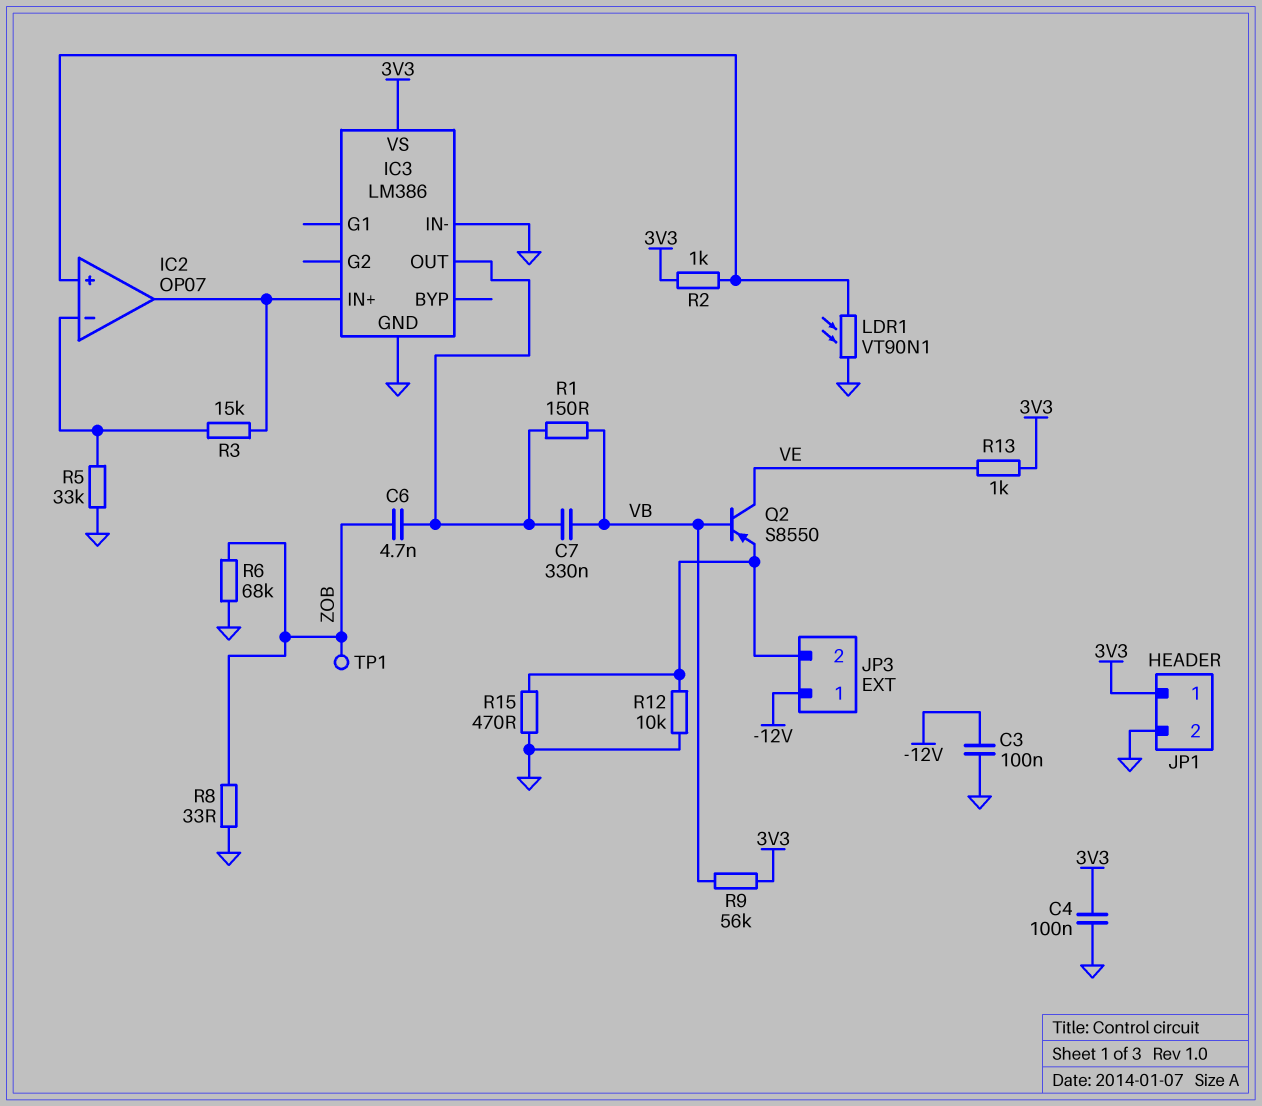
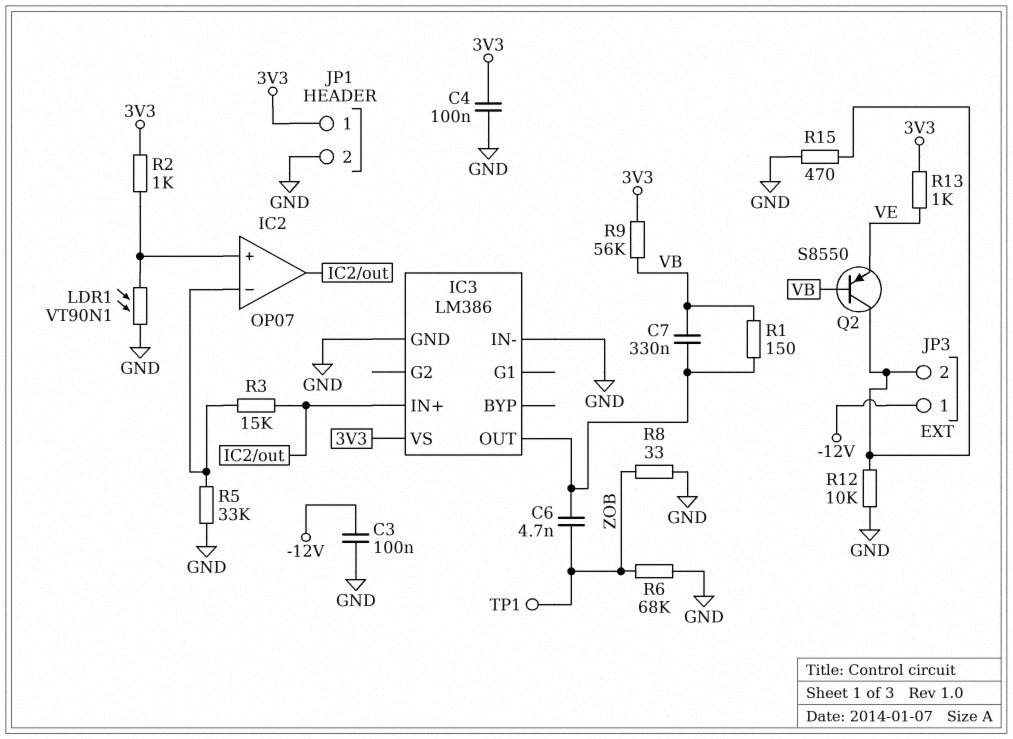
Q2: PNP S8550 (B VB, C VE, E JP3/2) -> PNP S8550 (B VB, C JP3/2, E VE)

